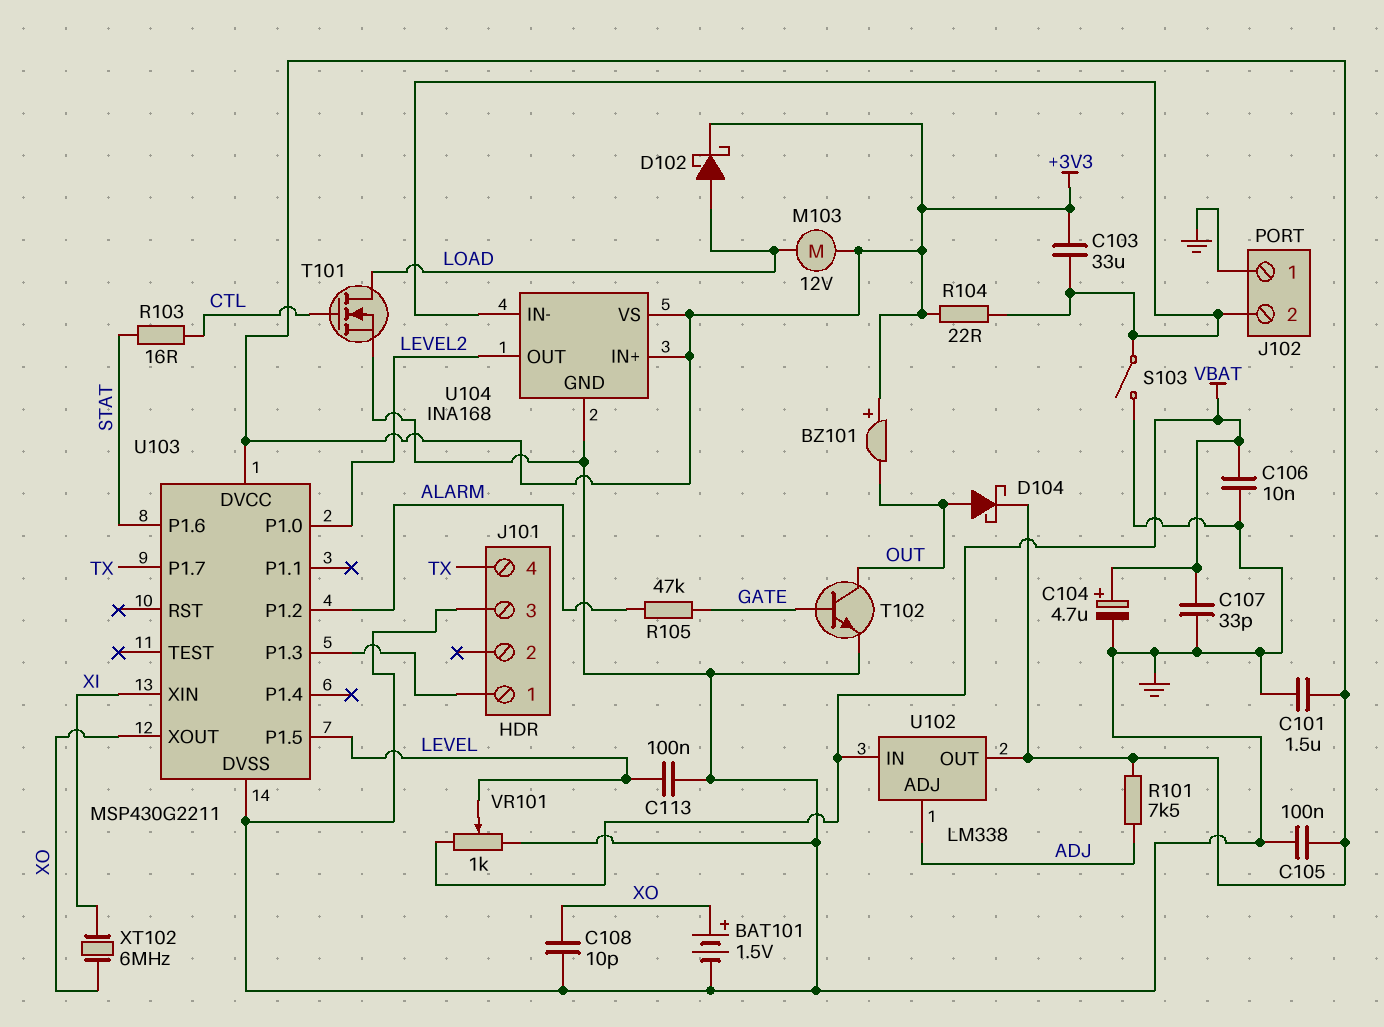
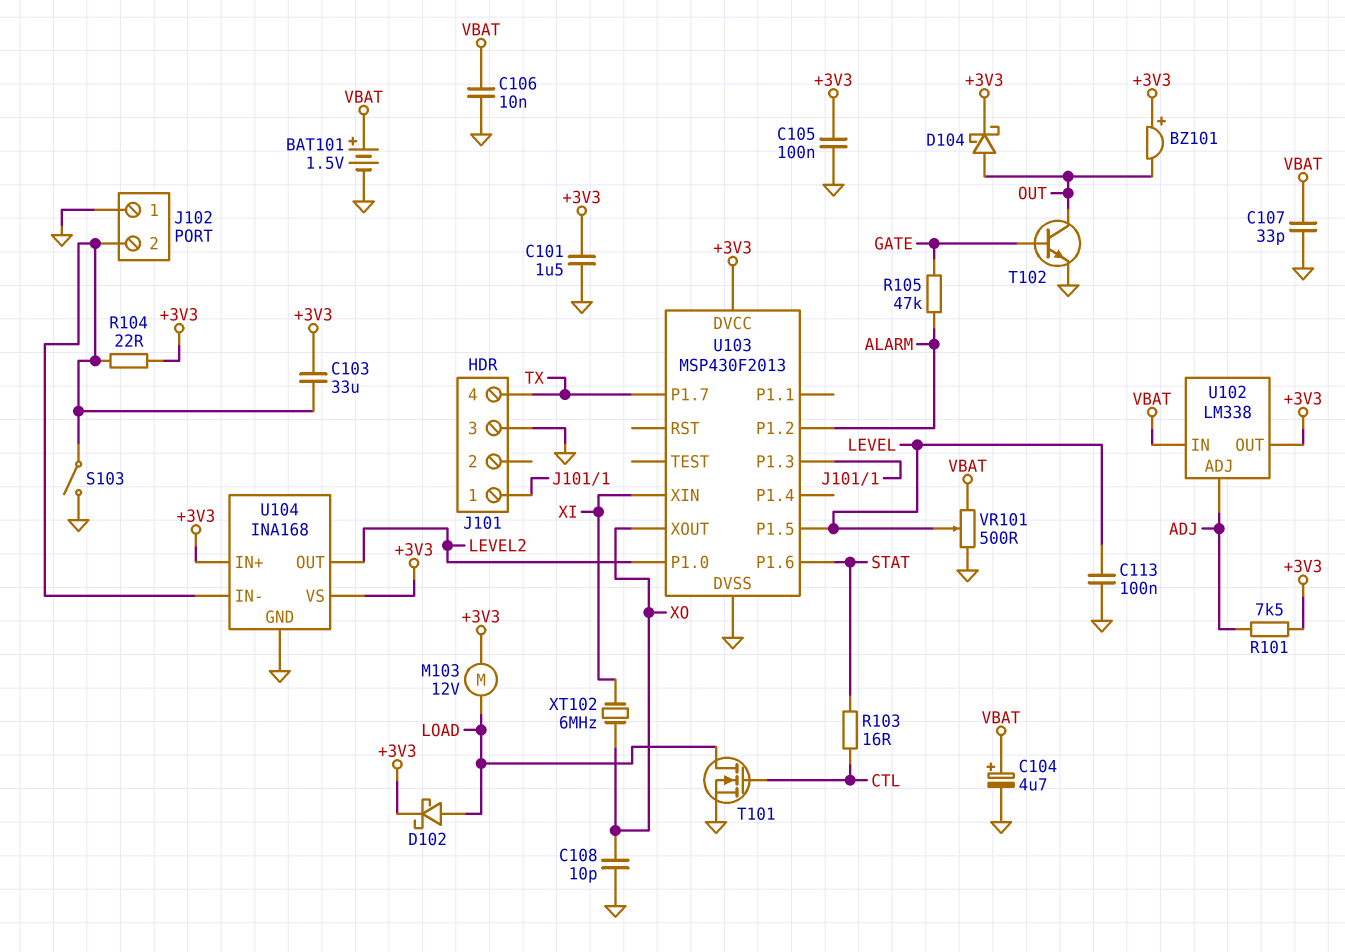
BAT101: 1.5V (plus XO, minus GND) -> 1.5V (plus VBAT, minus GND)
U103: MSP430G2211 -> MSP430F2013
VR101: 1k (GND, VBAT, wiper LEVEL) -> 500 (GND, VBAT, wiper LEVEL)

